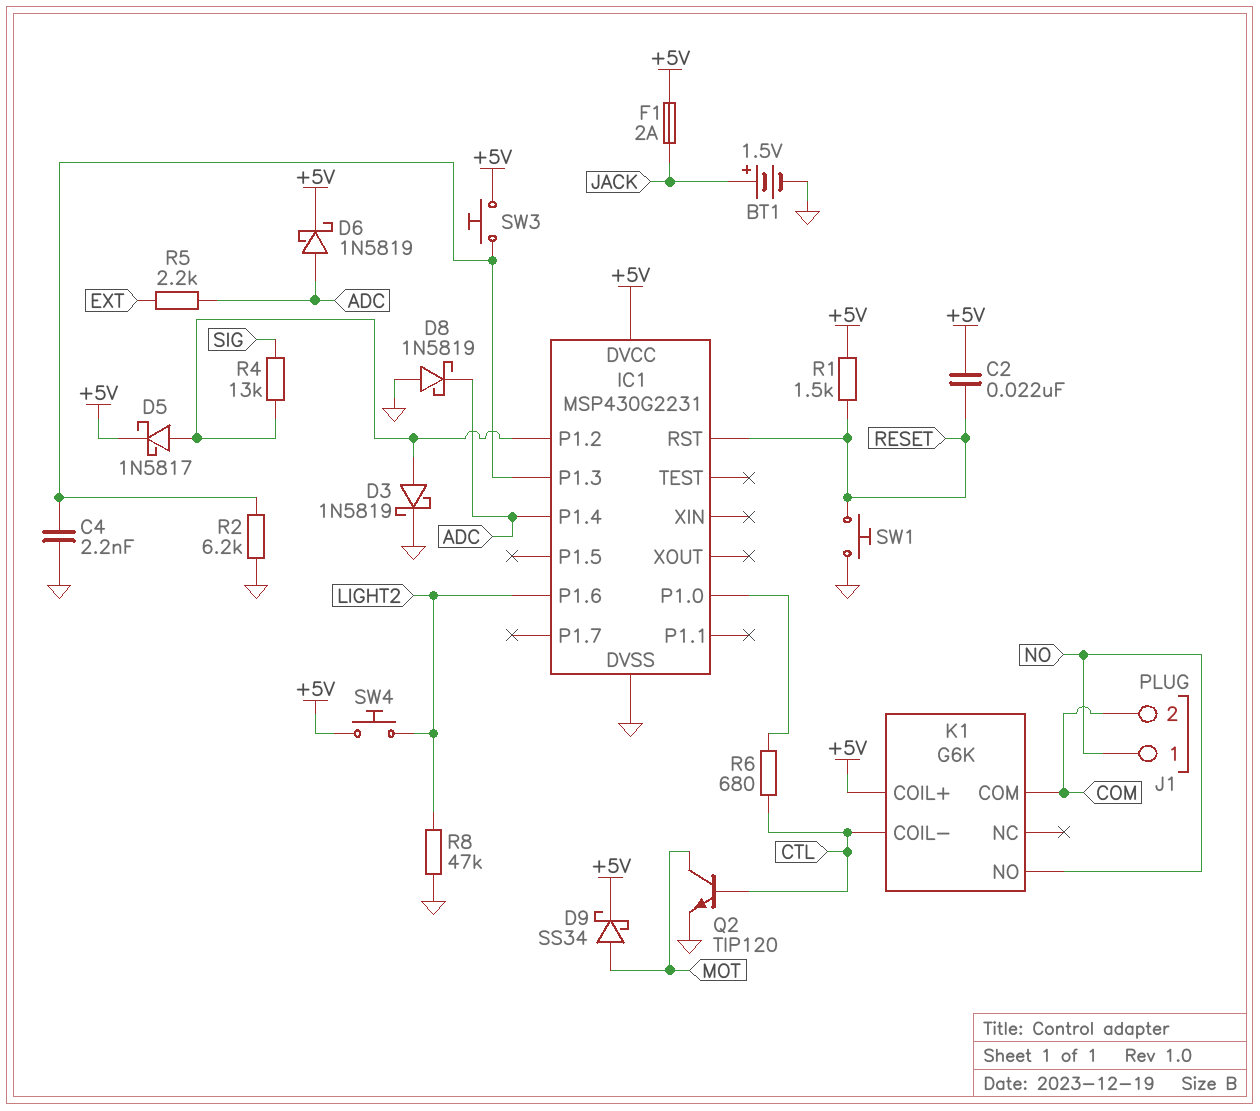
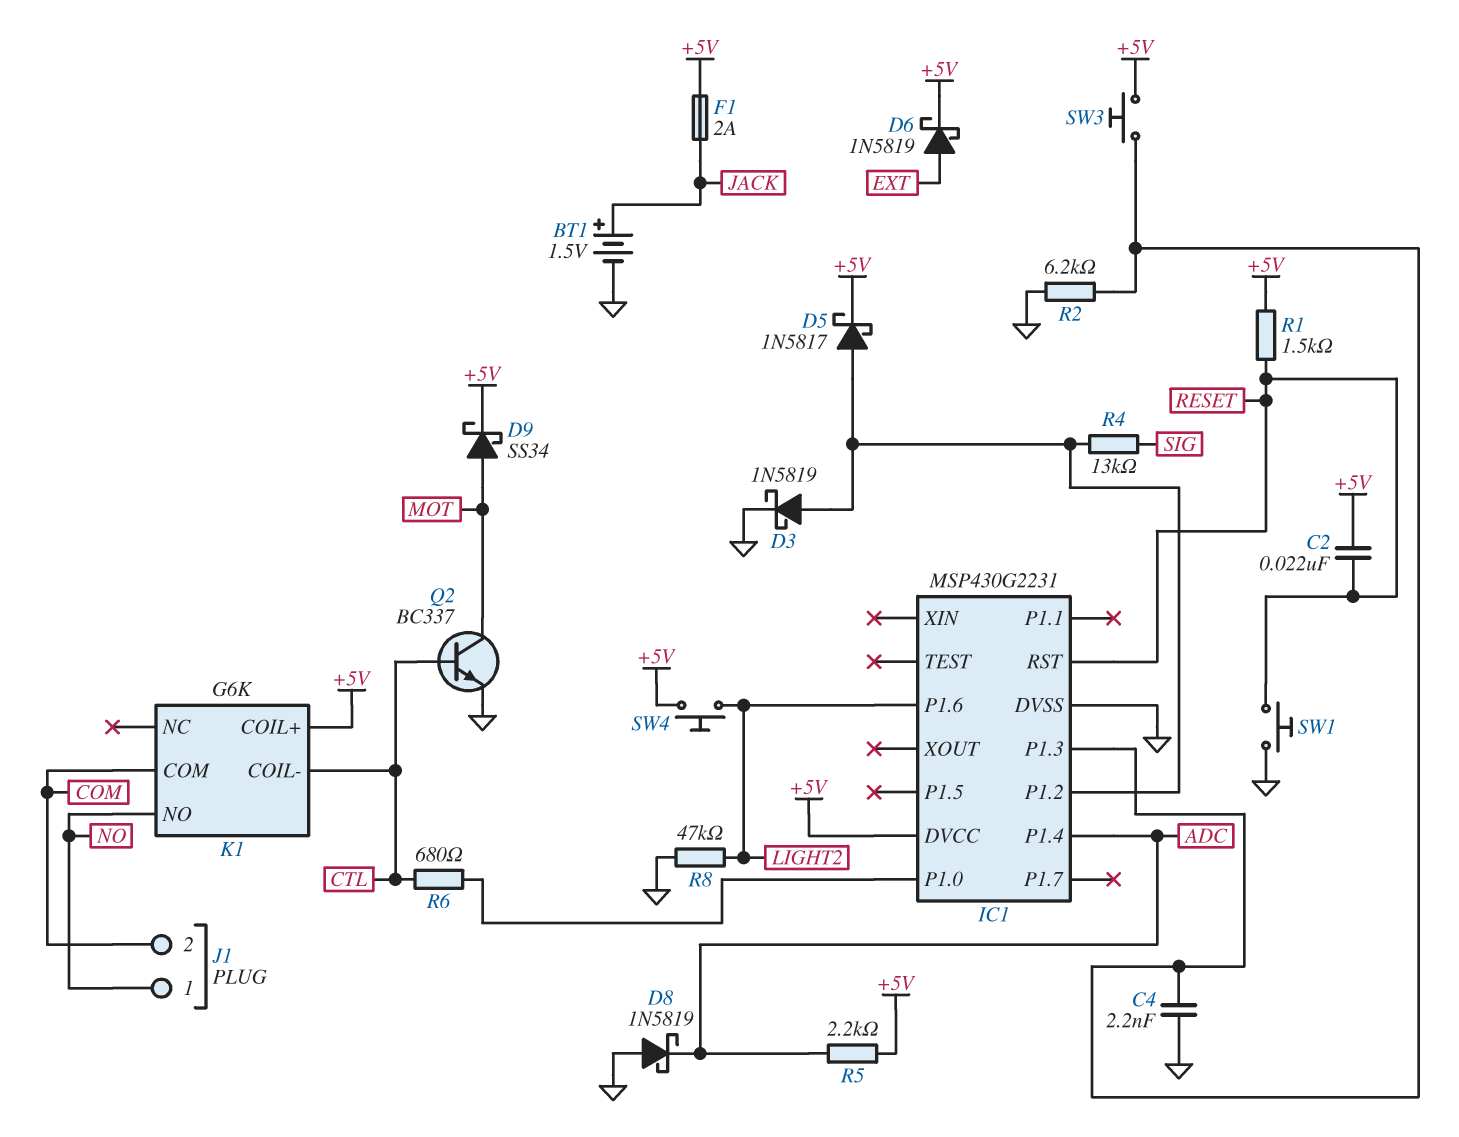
D6: schottky 1N5819 (A ADC, K +5V) -> schottky 1N5819 (A EXT, K +5V)
Q2: NPN TIP120 (B CTL, C MOT, E GND) -> NPN BC337 (B CTL, C MOT, E GND)
R5: 2.2k (ADC, EXT) -> 2.2k (+5V, ADC)

